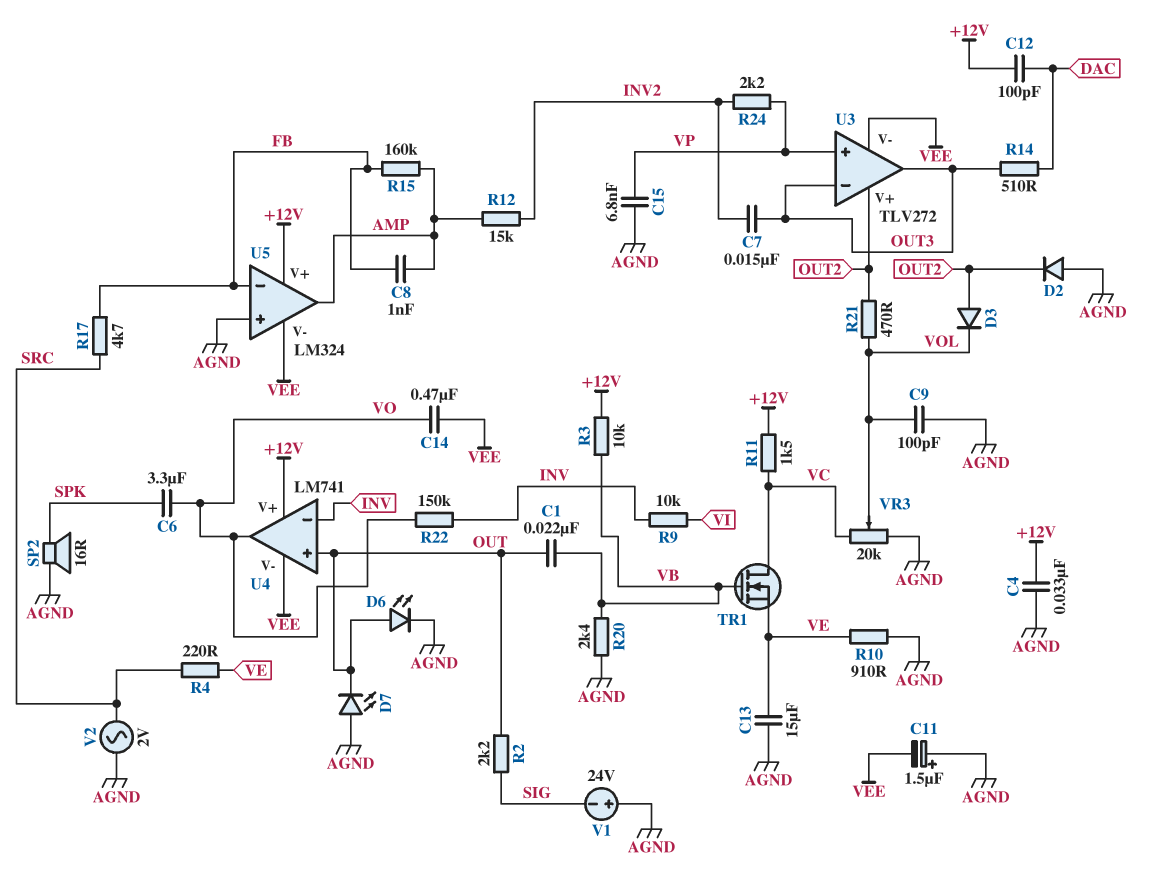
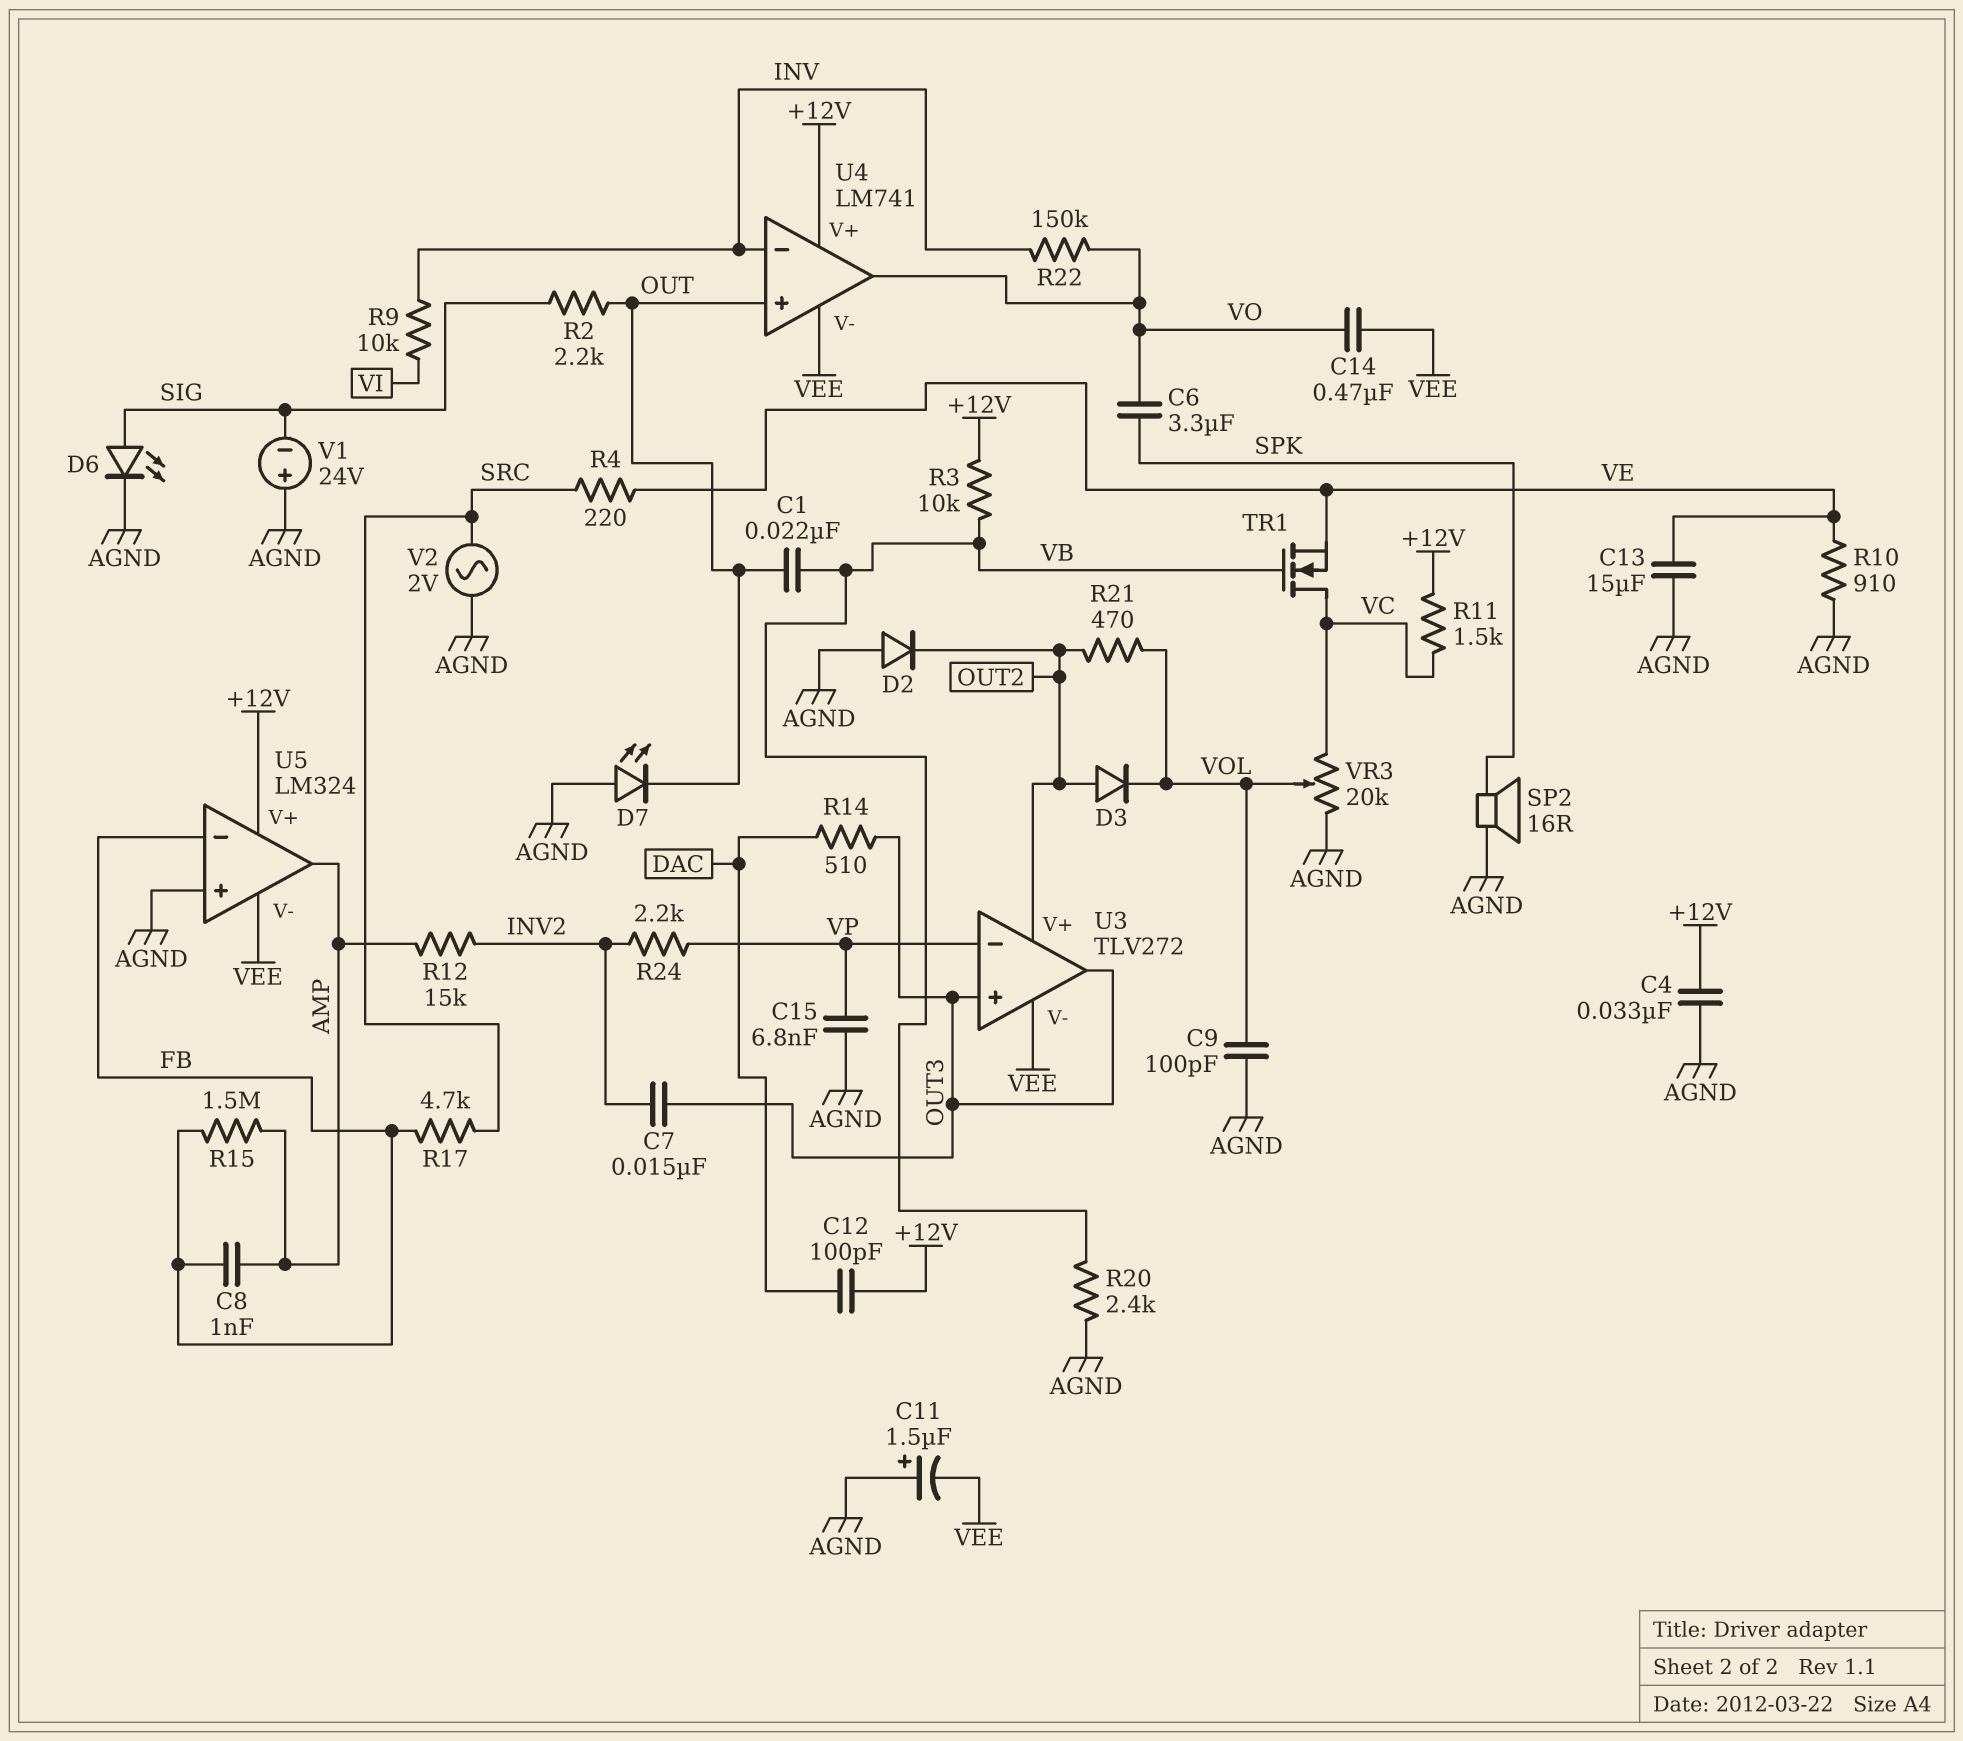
D6: LED (A OUT, K AGND) -> LED (A SIG, K AGND)
R15: 160k (AMP, FB) -> 1.5M (AMP, FB)
U3 pin in+: VP -> OUT3
U3 pin in-: OUT3 -> VP

